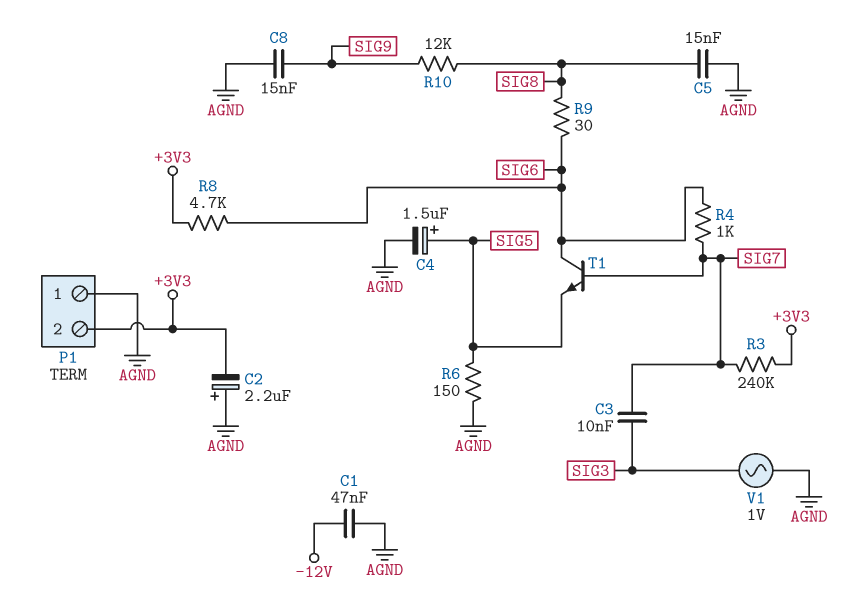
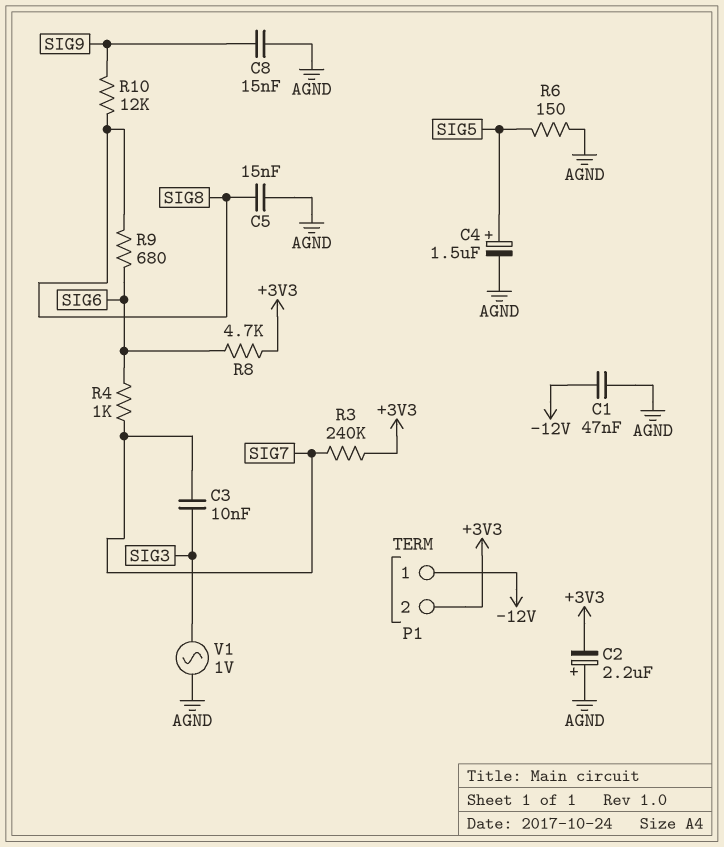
P1 pin 1: AGND -> -12V
R9: 30 (SIG6, SIG8) -> 680 (SIG6, SIG8)
T1: NPN (B SIG7, C SIG6, E SIG5) -> none

